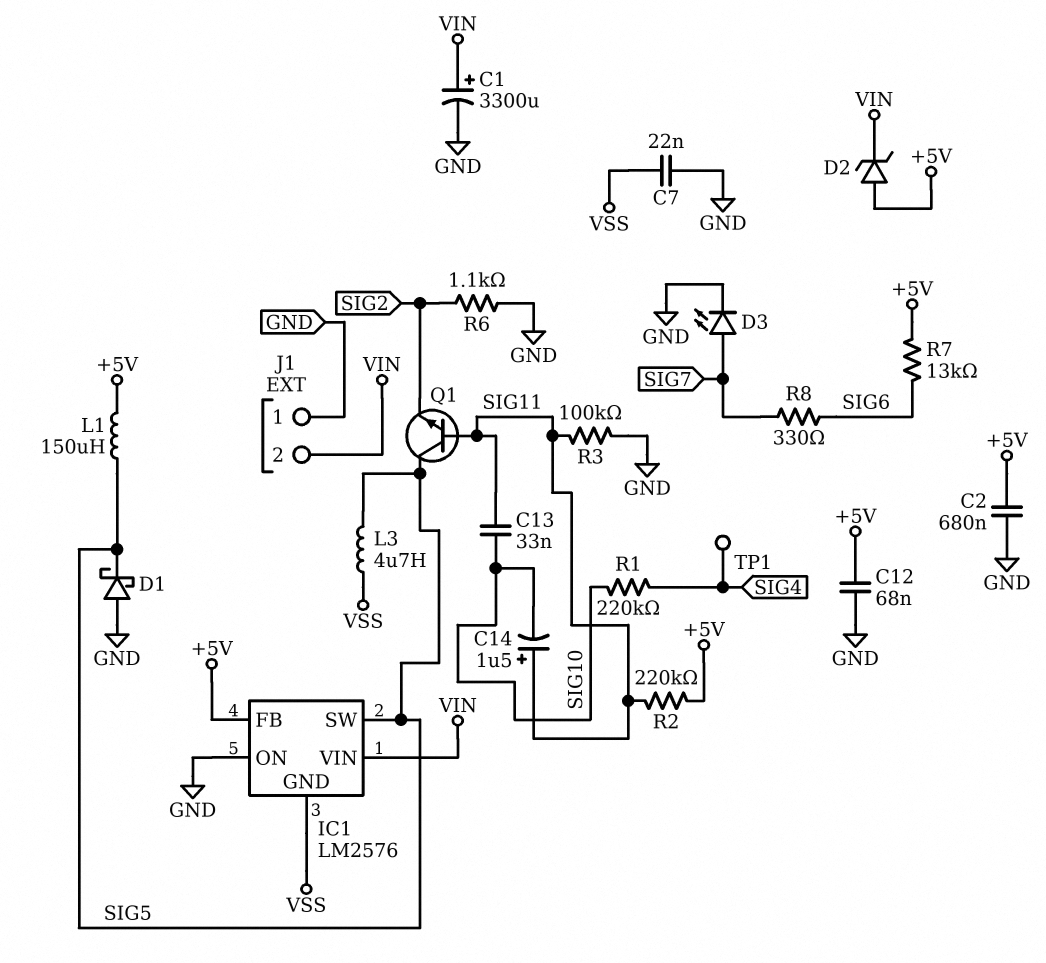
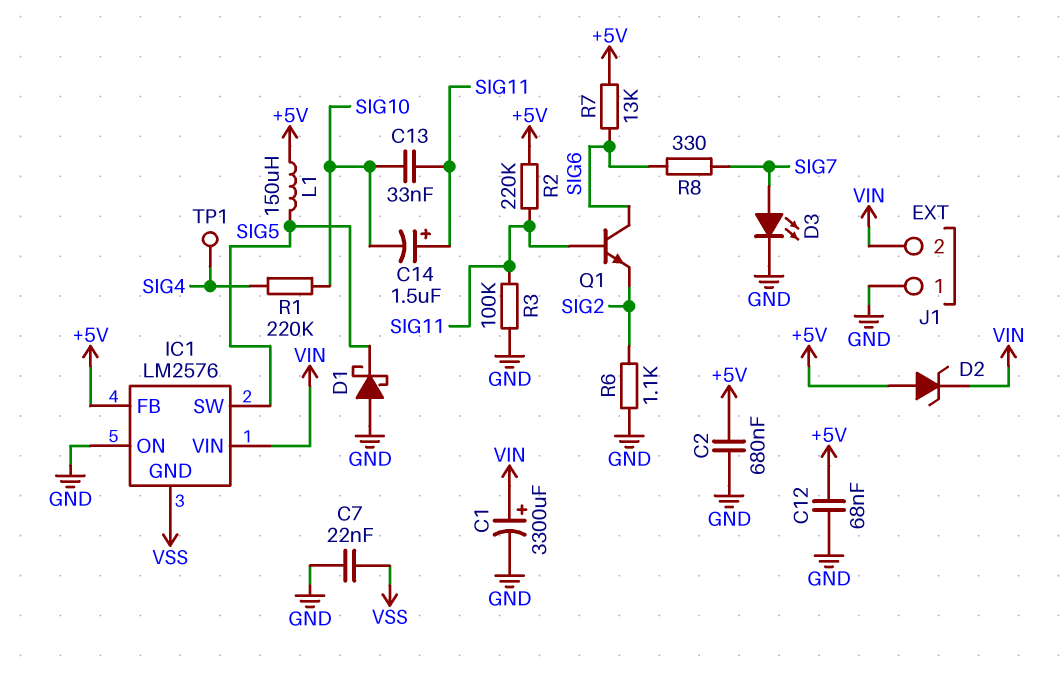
L3: 4.7uH (SIG5, VSS) -> none
Q1: NPN (B SIG11, C SIG5, E SIG2) -> NPN (B SIG11, C SIG6, E SIG2)

